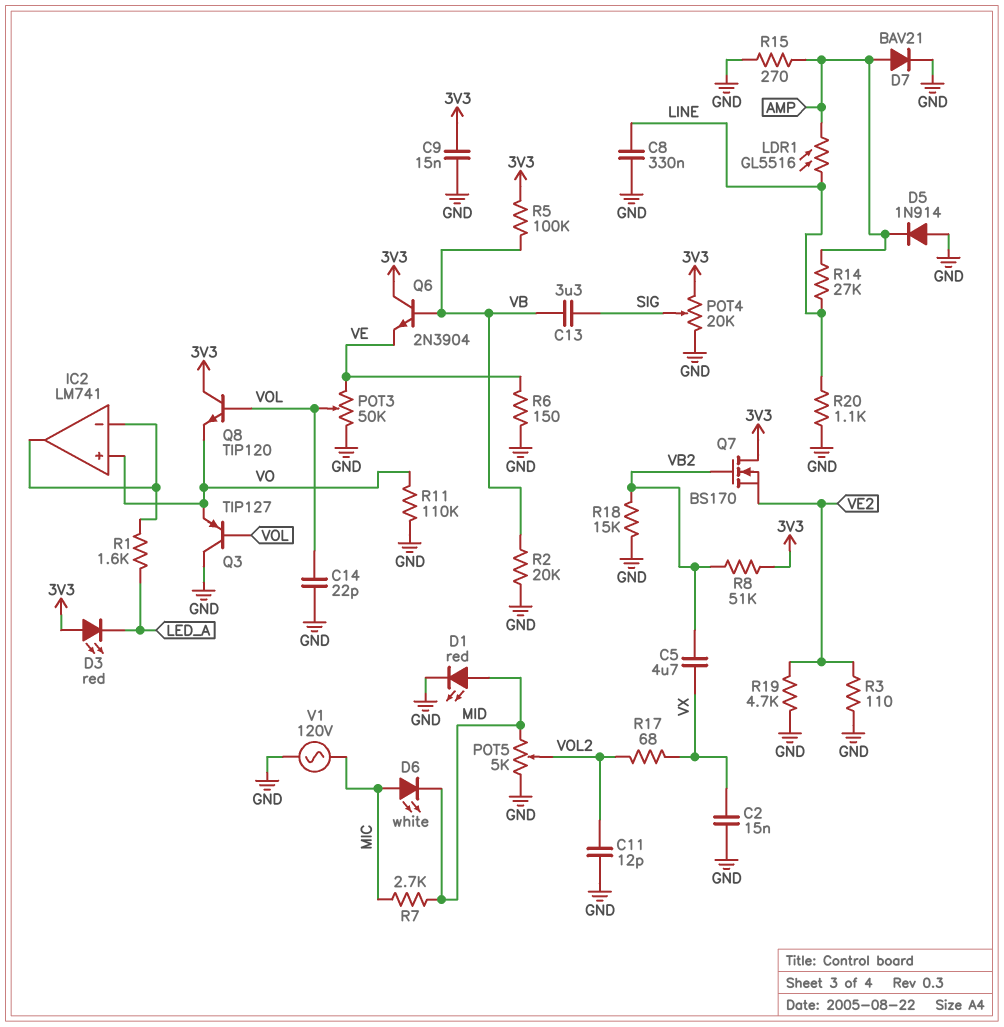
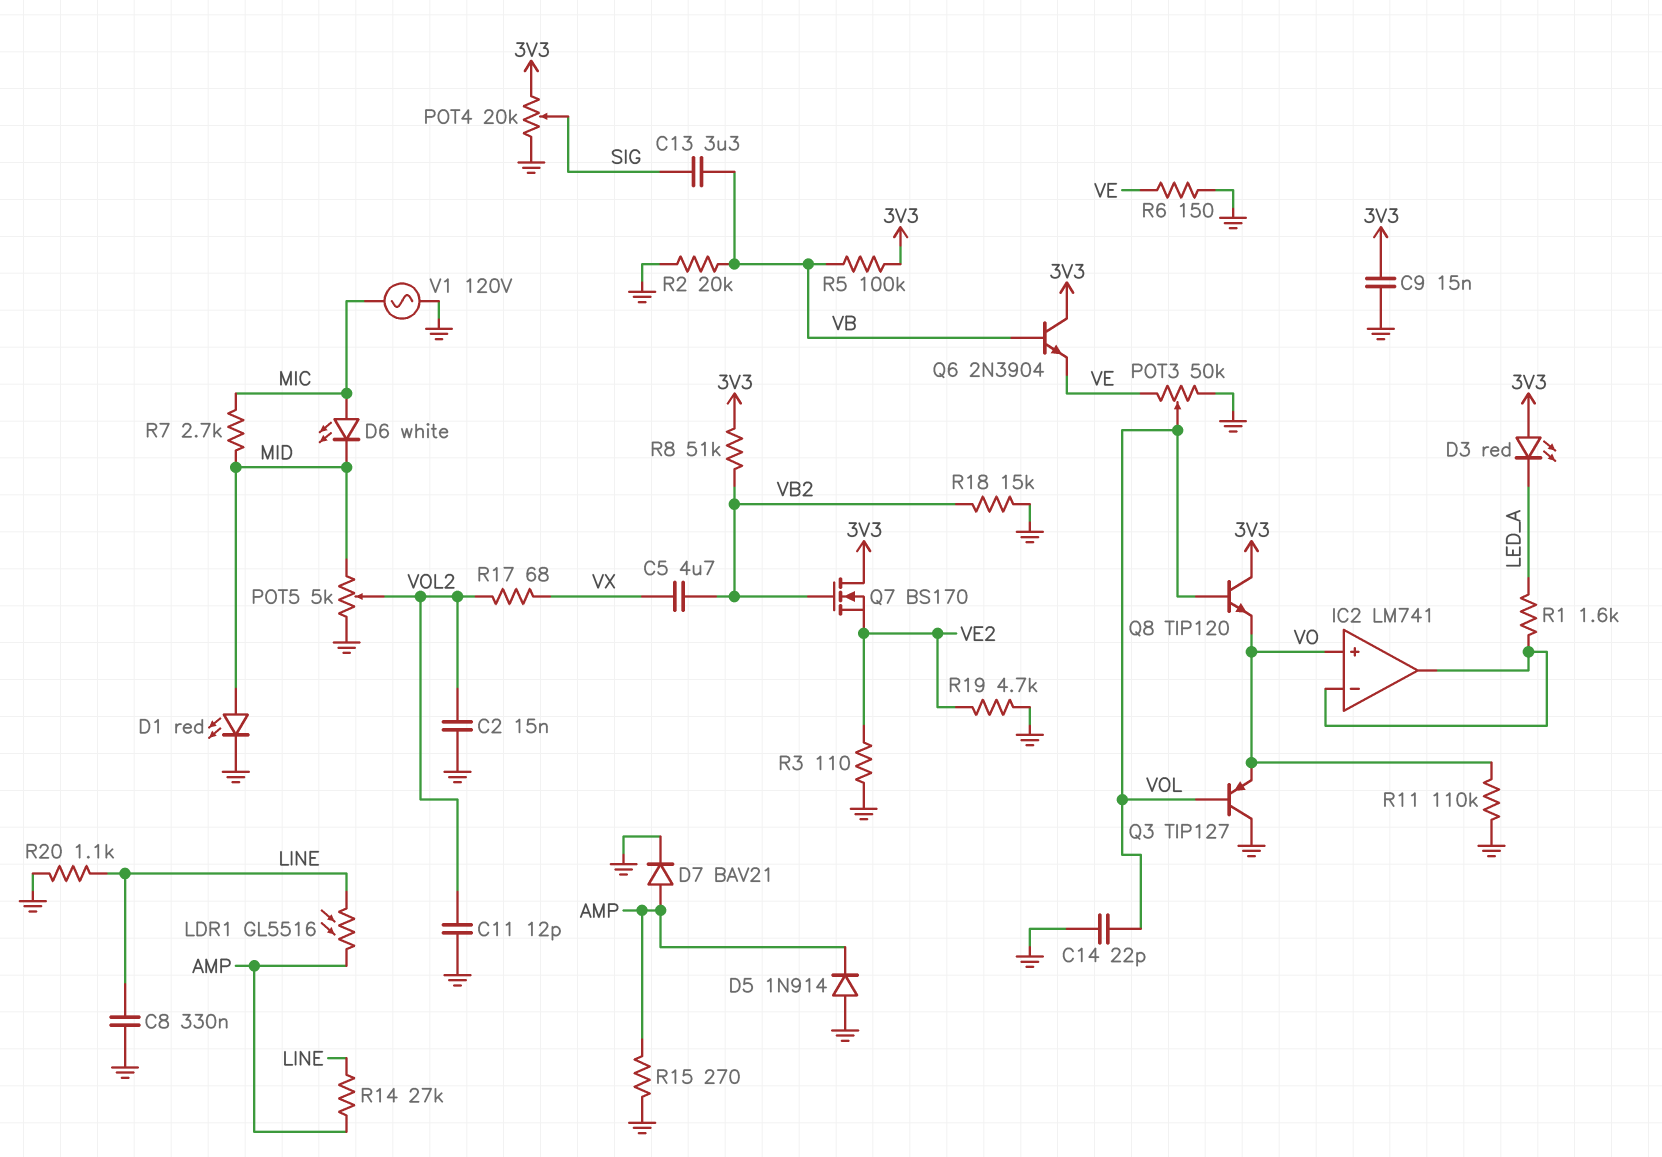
C2: 15nF (GND, VX) -> 15nF (GND, VOL2)

